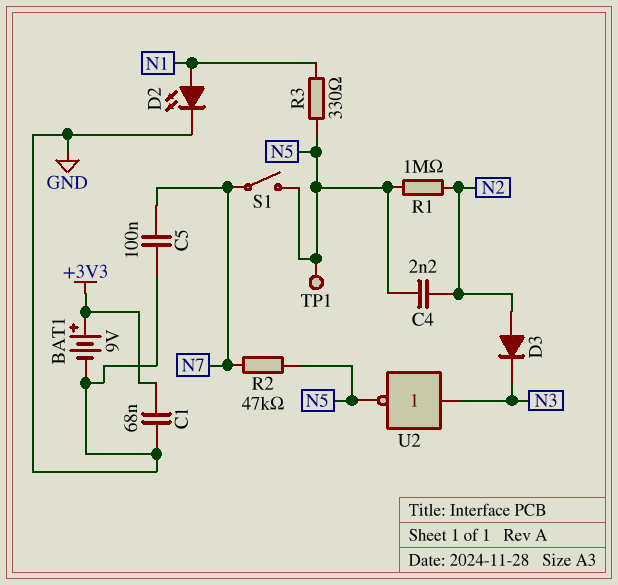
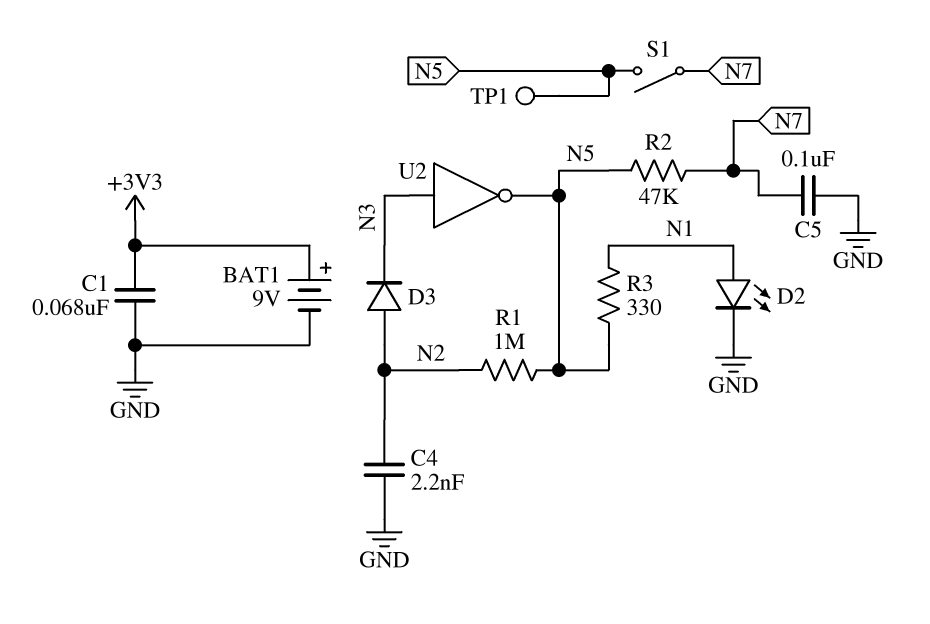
C4: 2.2nF (N2, N5) -> 2.2nF (GND, N2)

